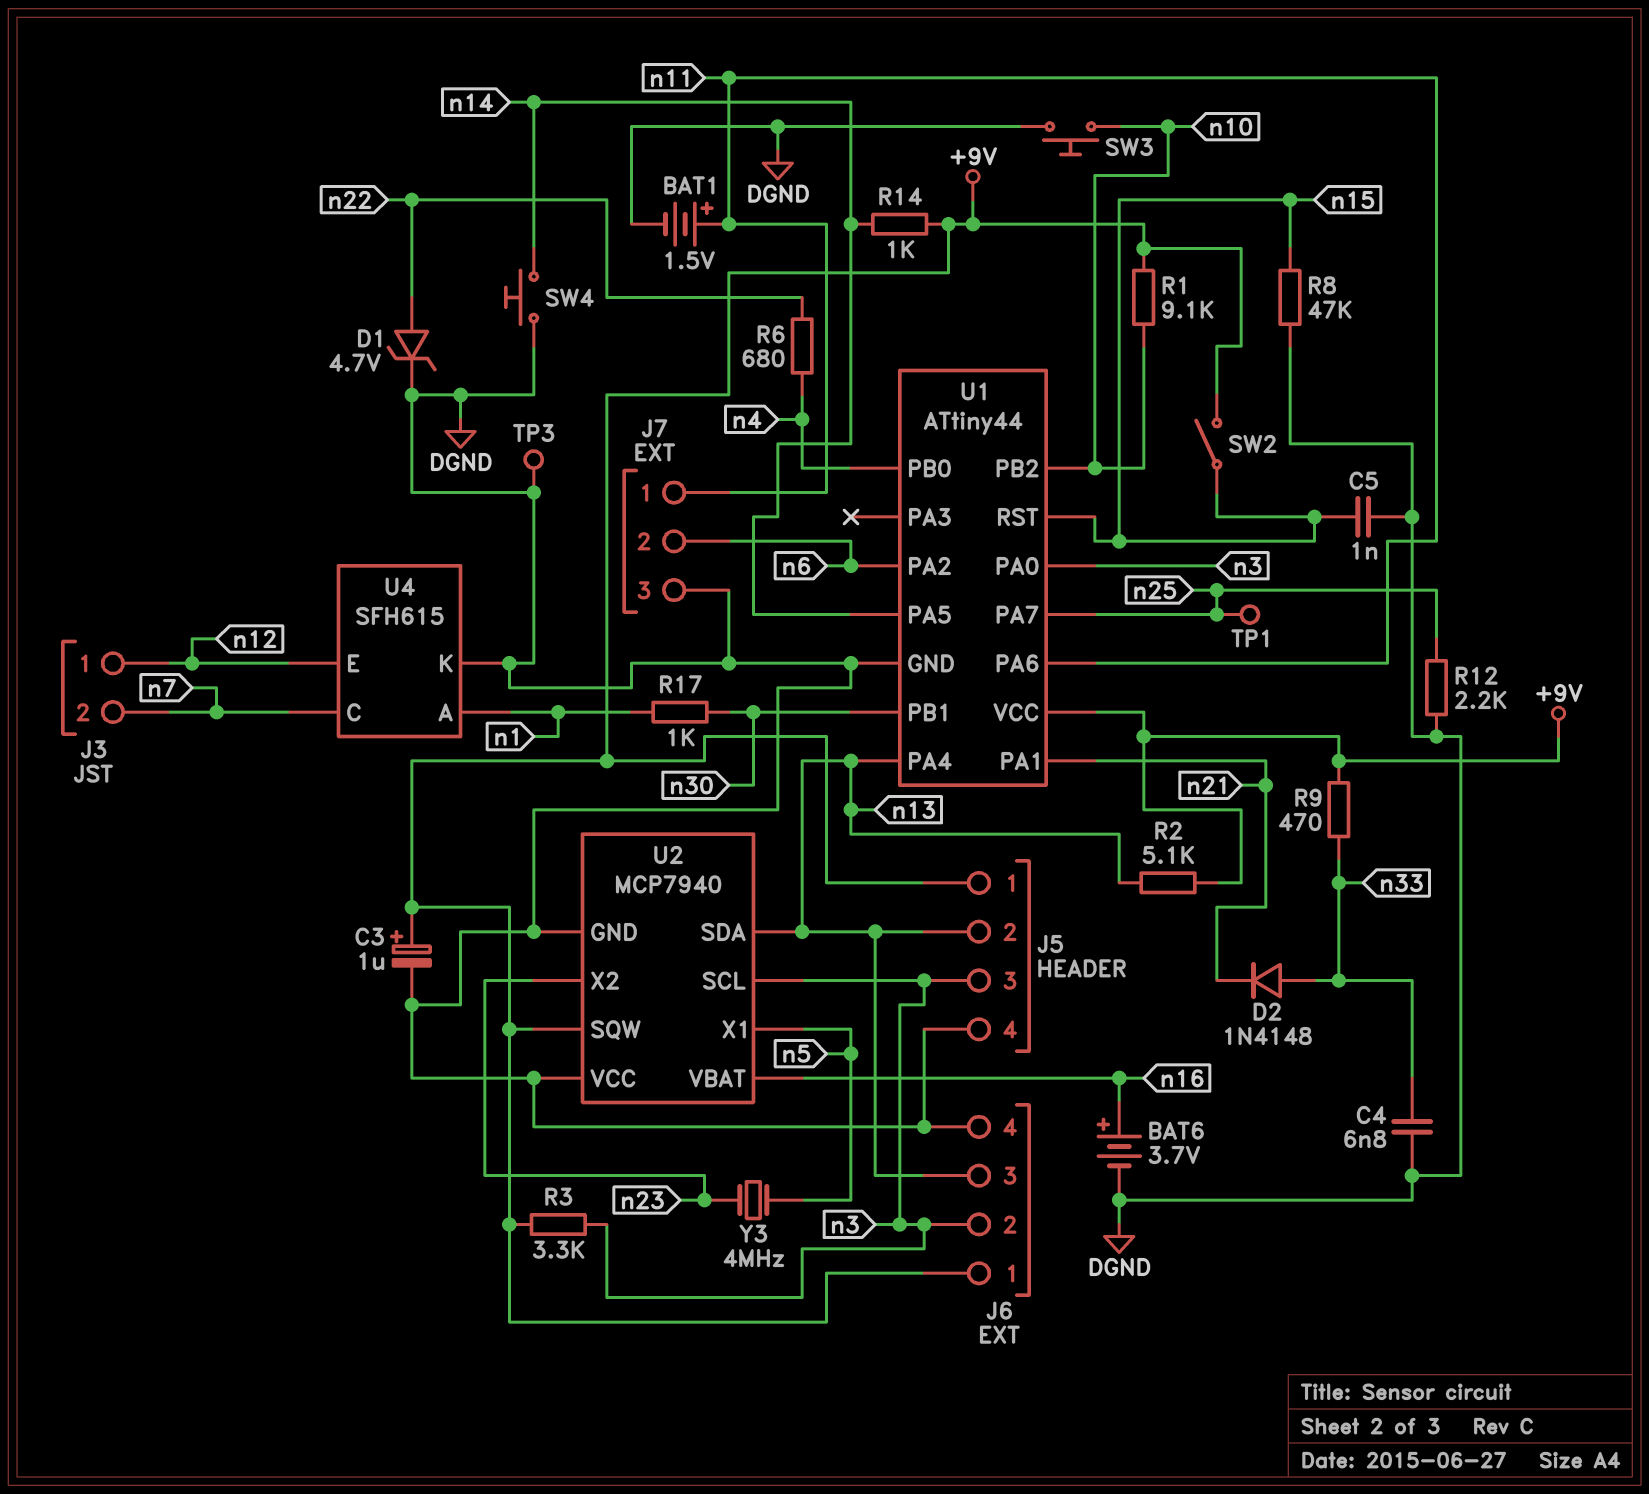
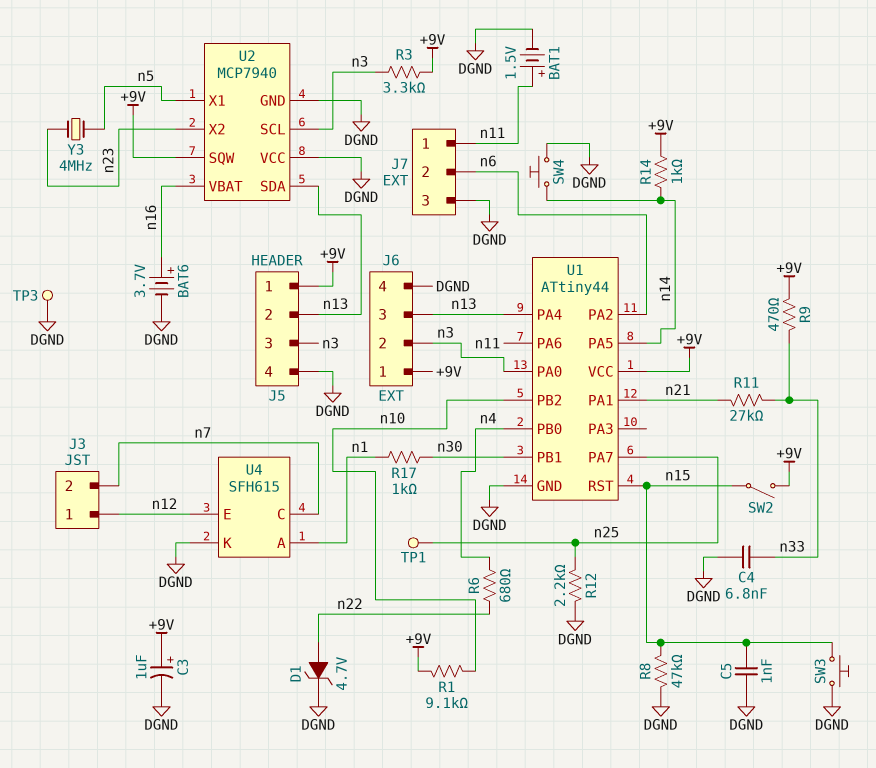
D2: diode 1N4148 (A n33, K n21) -> none
R2: 5.1k (+9V, n13) -> none
R11: none -> 27k (n21, n33)
SW3: button (DGND, n10) -> button (DGND, n15)

